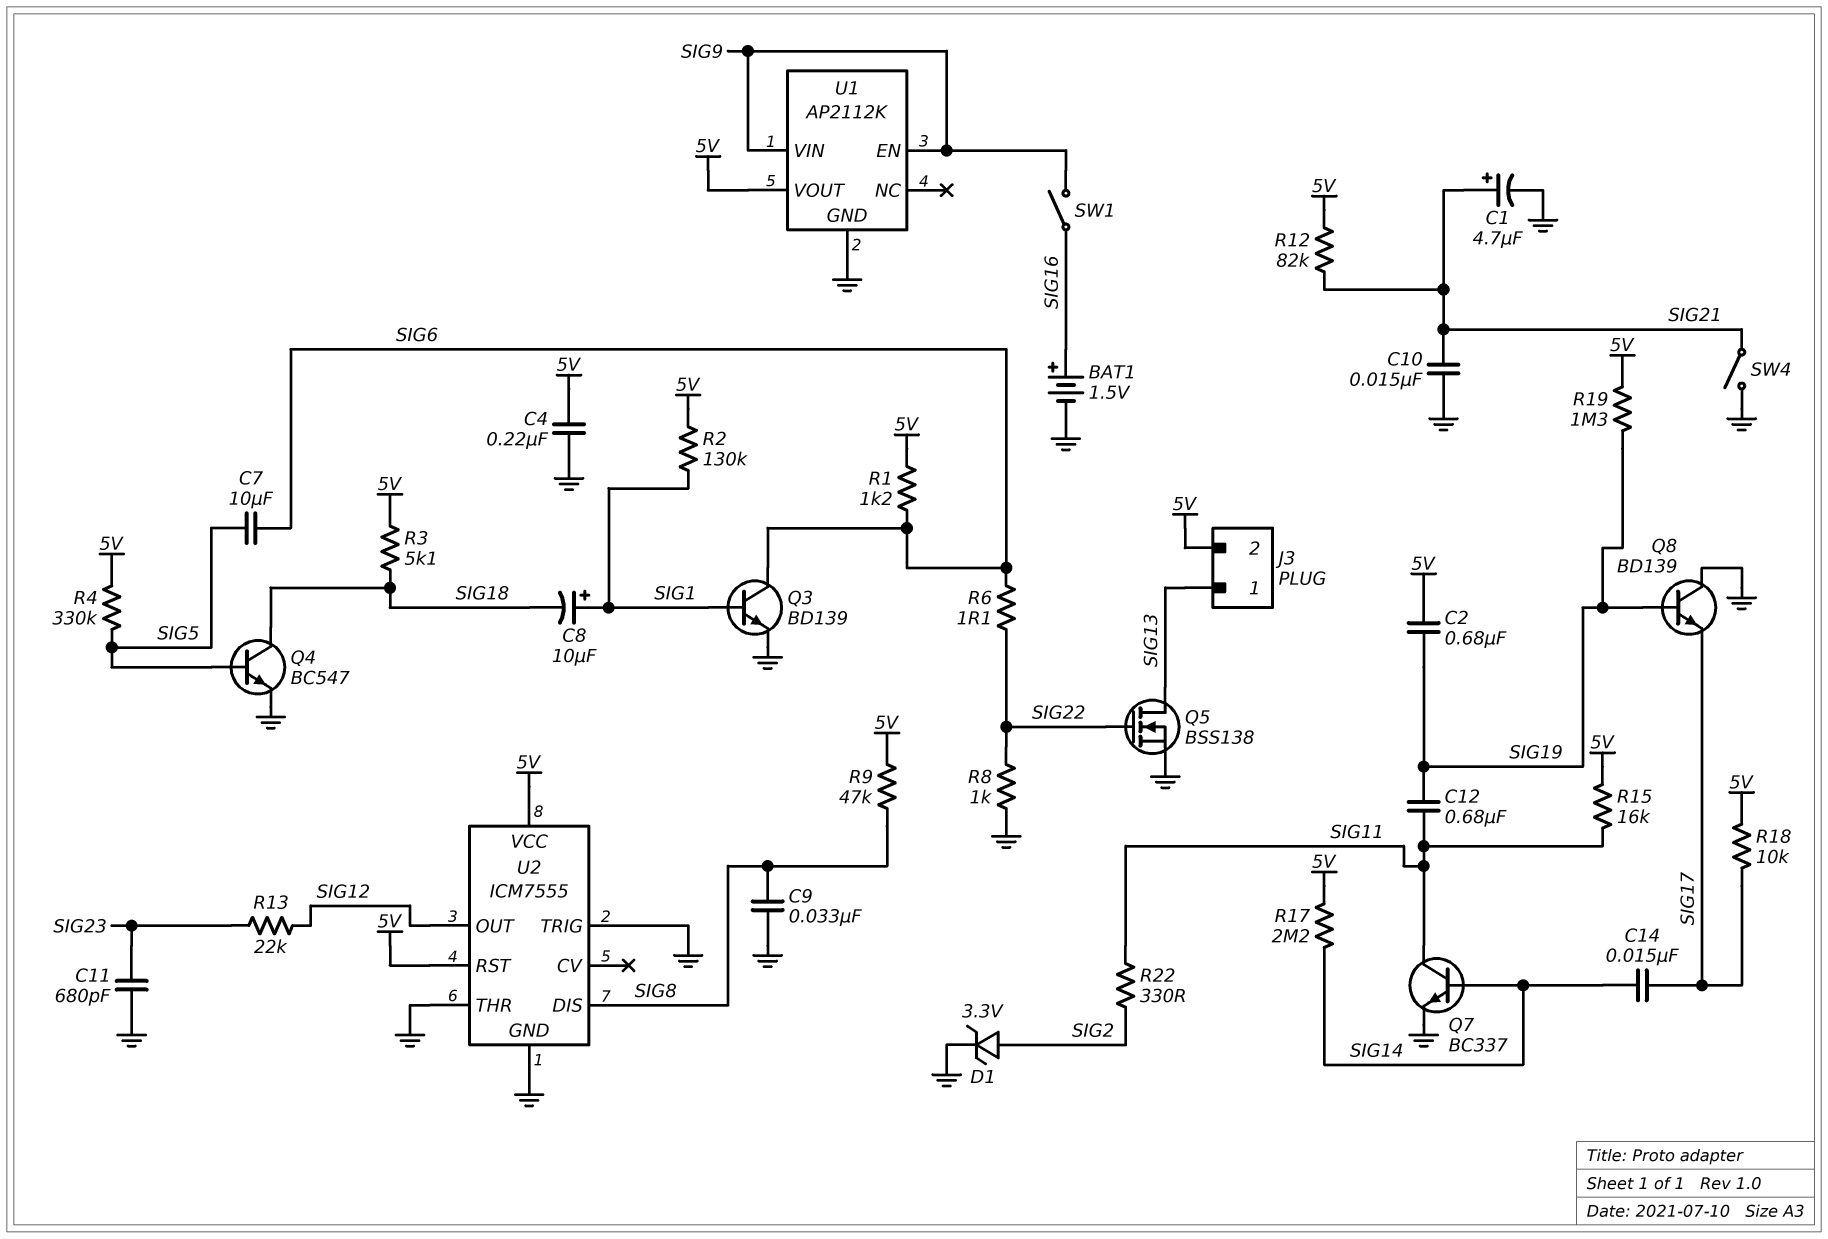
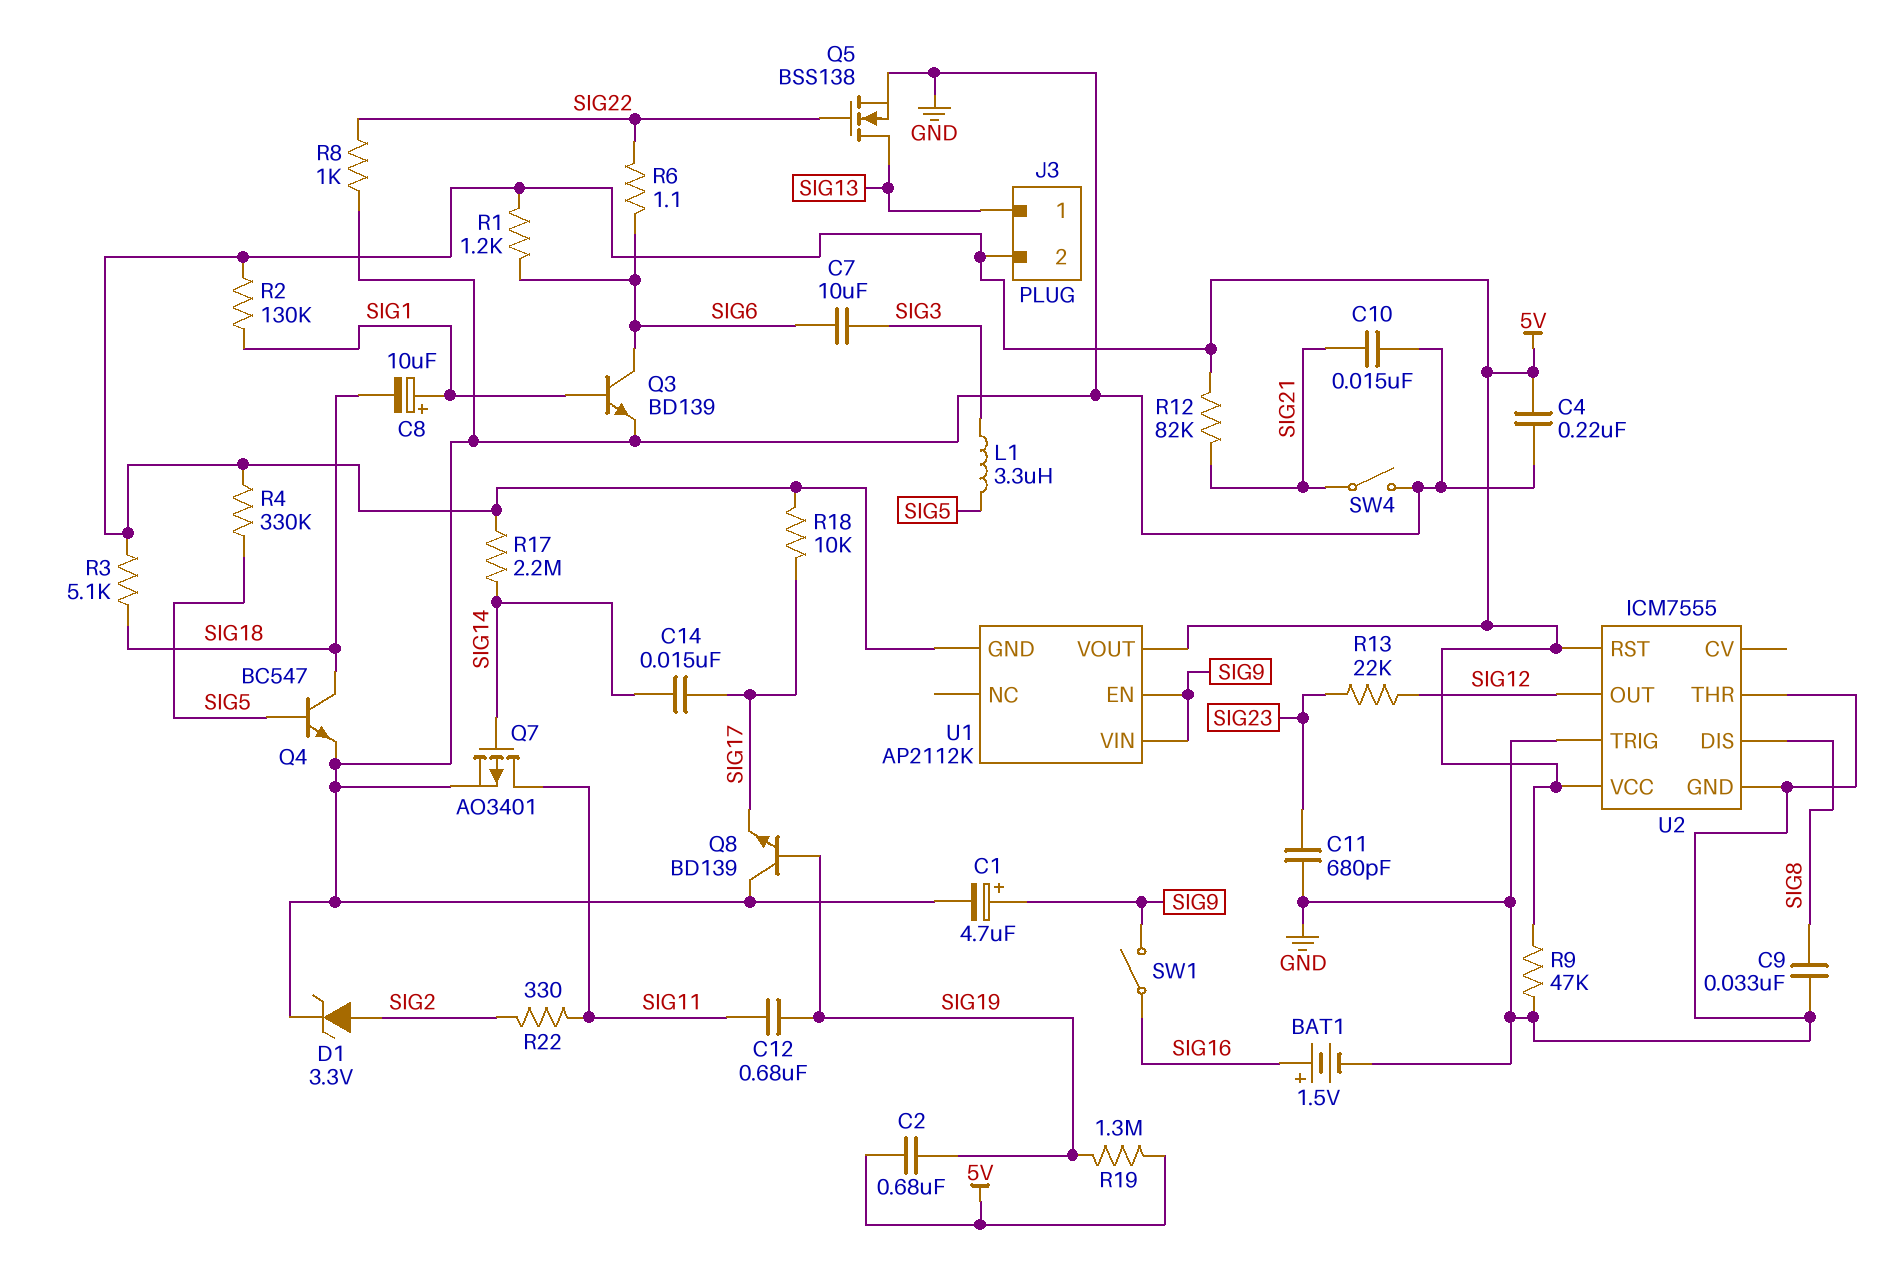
C1: 4.7uF (plus SIG21, minus GND) -> 4.7uF (plus SIG9, minus GND)
C7: 10uF (SIG5, SIG6) -> 10uF (SIG3, SIG6)
L1: none -> 3.3uH (SIG3, SIG5)
Q7: NPN BC337 (B SIG14, C SIG11, E GND) -> PMOS AO3401 (G SIG14, D SIG11, S GND)
R9: 47k (5V, SIG8) -> 47k (5V, GND)
R15: 16k (5V, SIG11) -> none
U1 pin GND: GND -> 5V

